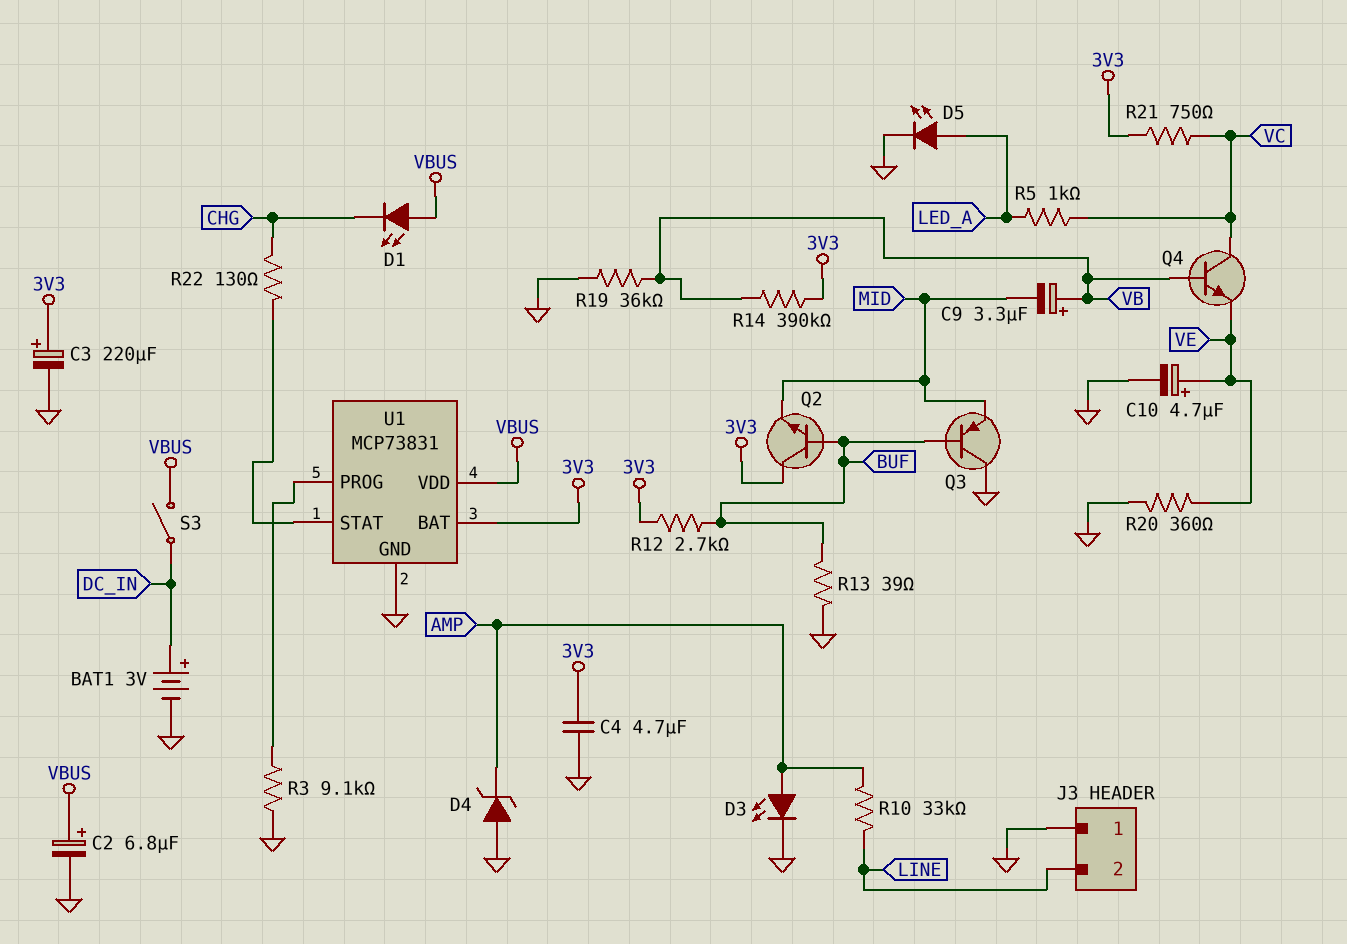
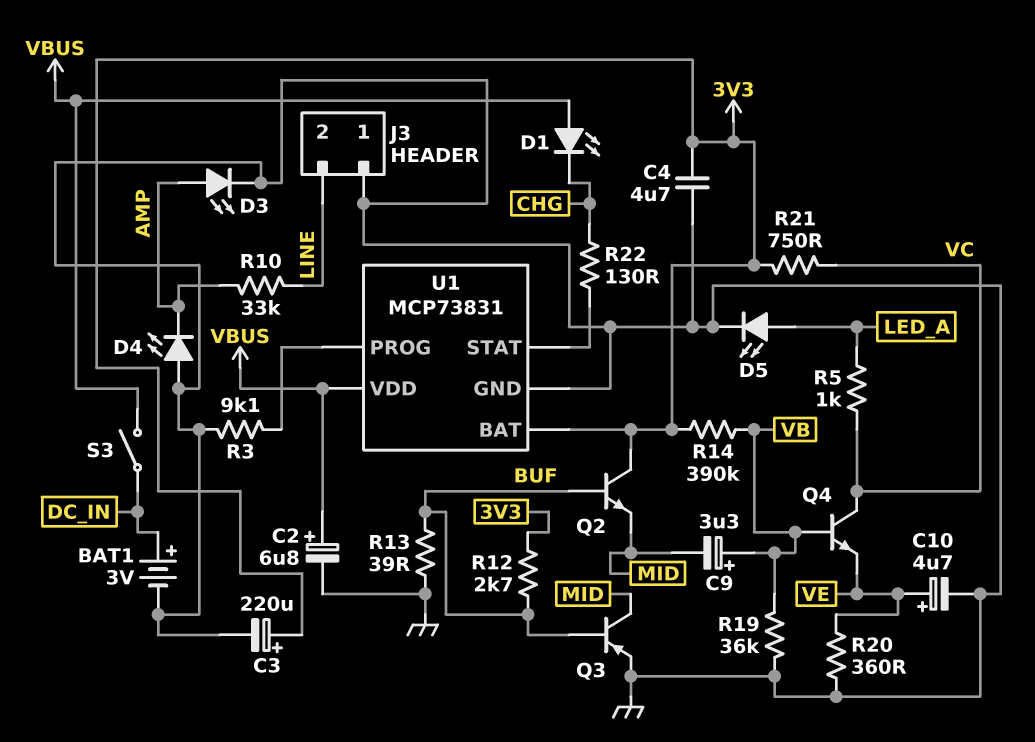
D4: zener (A GND, K AMP) -> LED (A GND, K AMP)
Q3: PNP (B BUF, C GND, E MID) -> PNP (B BUF, C MID, E GND)

